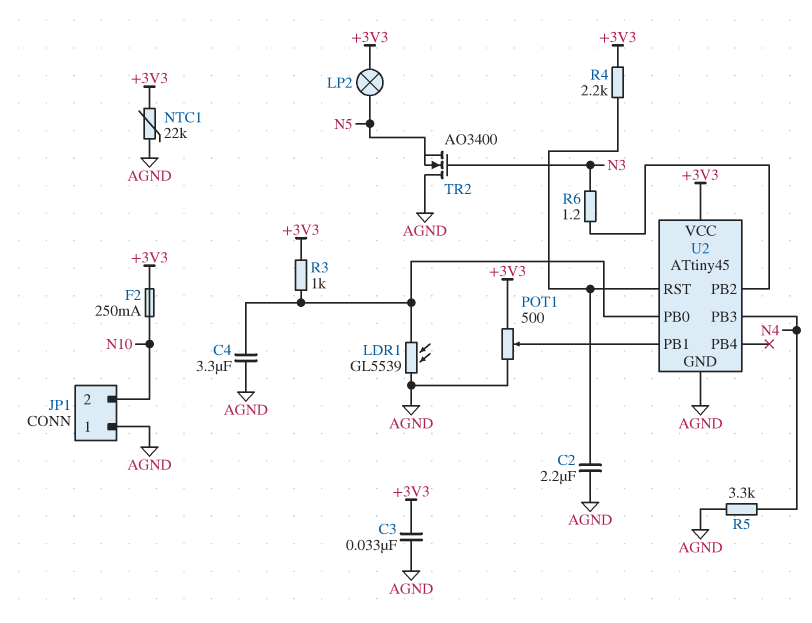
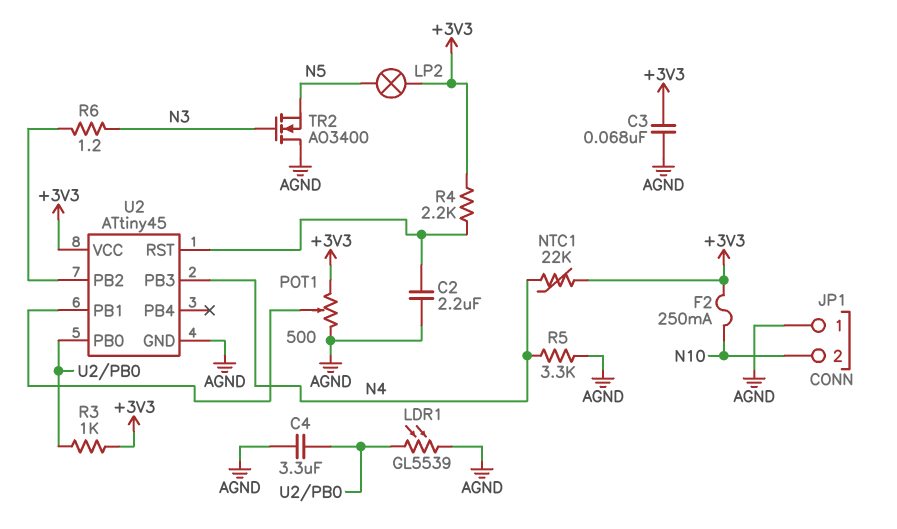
C3: 33nF (+3V3, AGND) -> 68nF (+3V3, AGND)
NTC1: 22k (+3V3, AGND) -> 22k (+3V3, N4)

